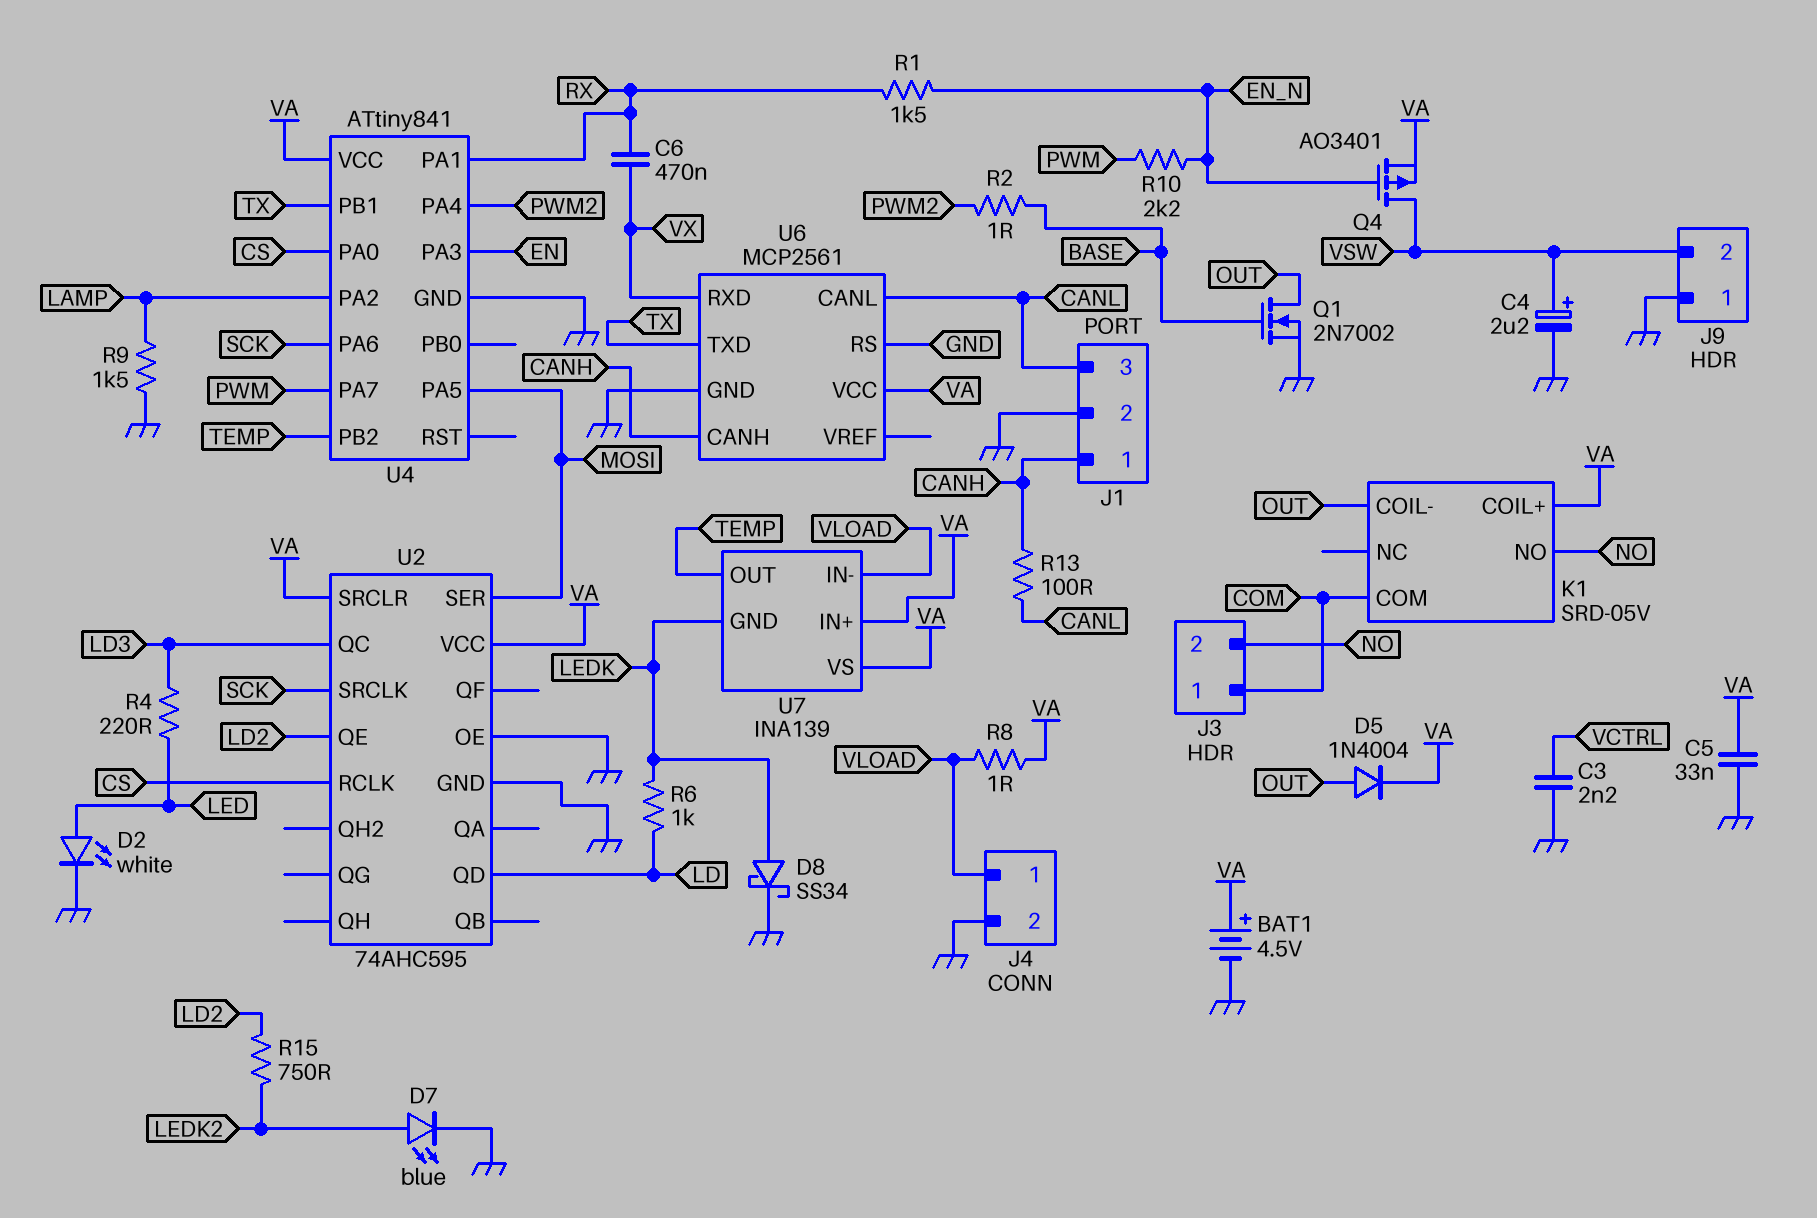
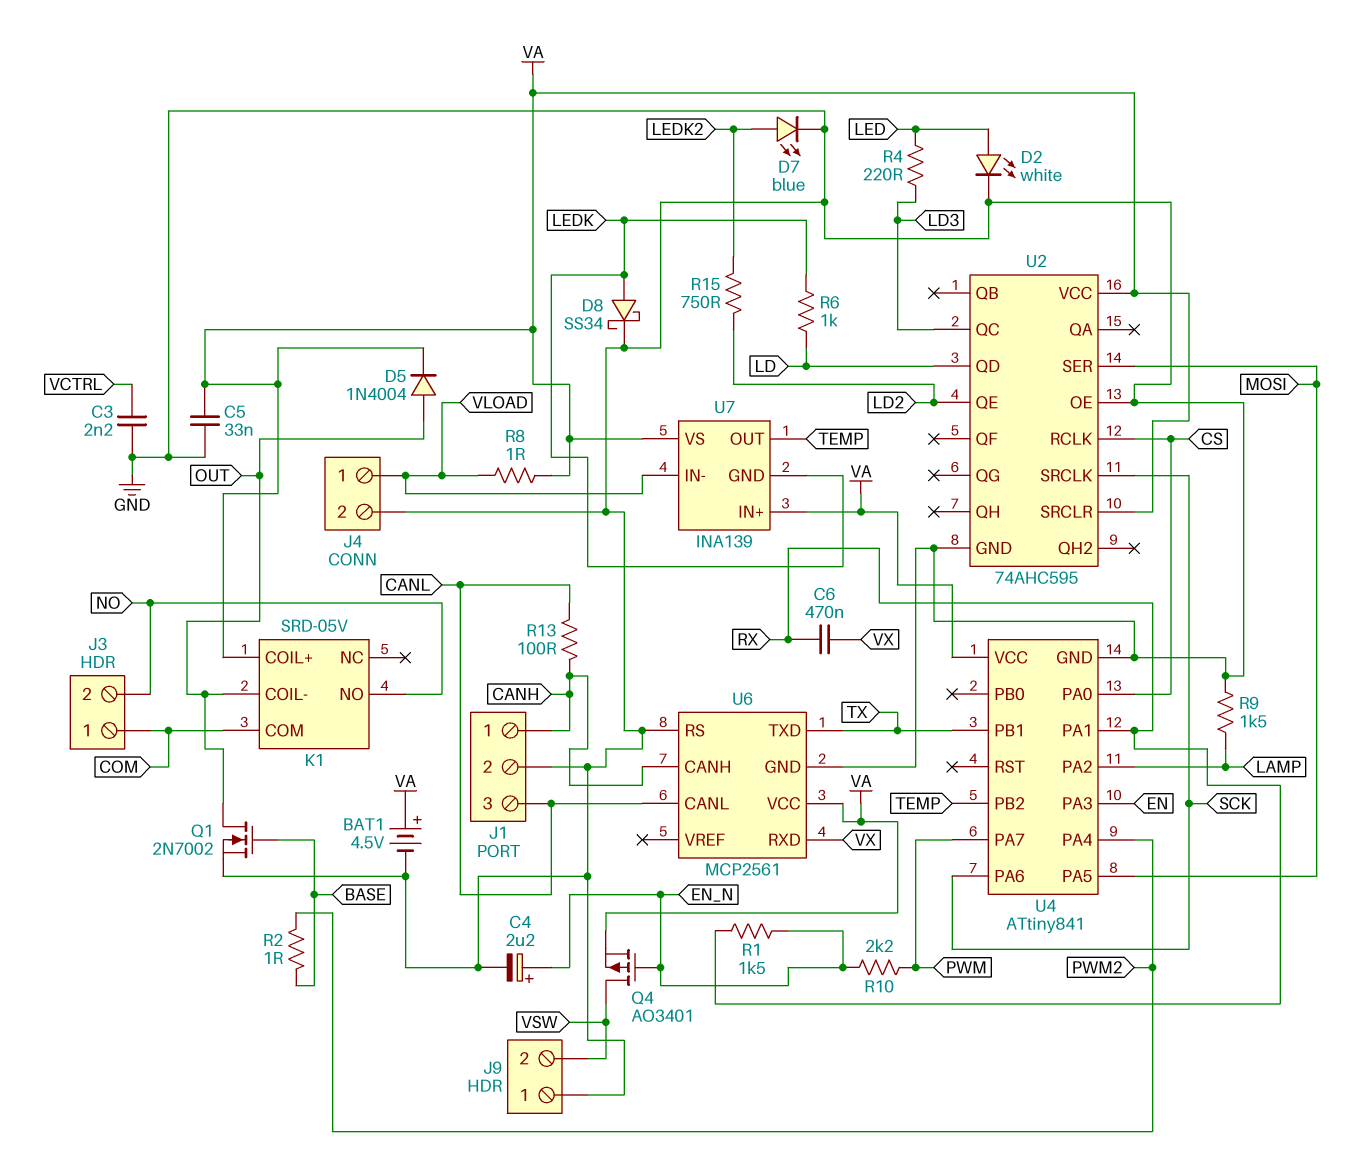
C4: 2.2uF (plus VSW, minus GND) -> 2.2uF (plus EN_N, minus GND)

